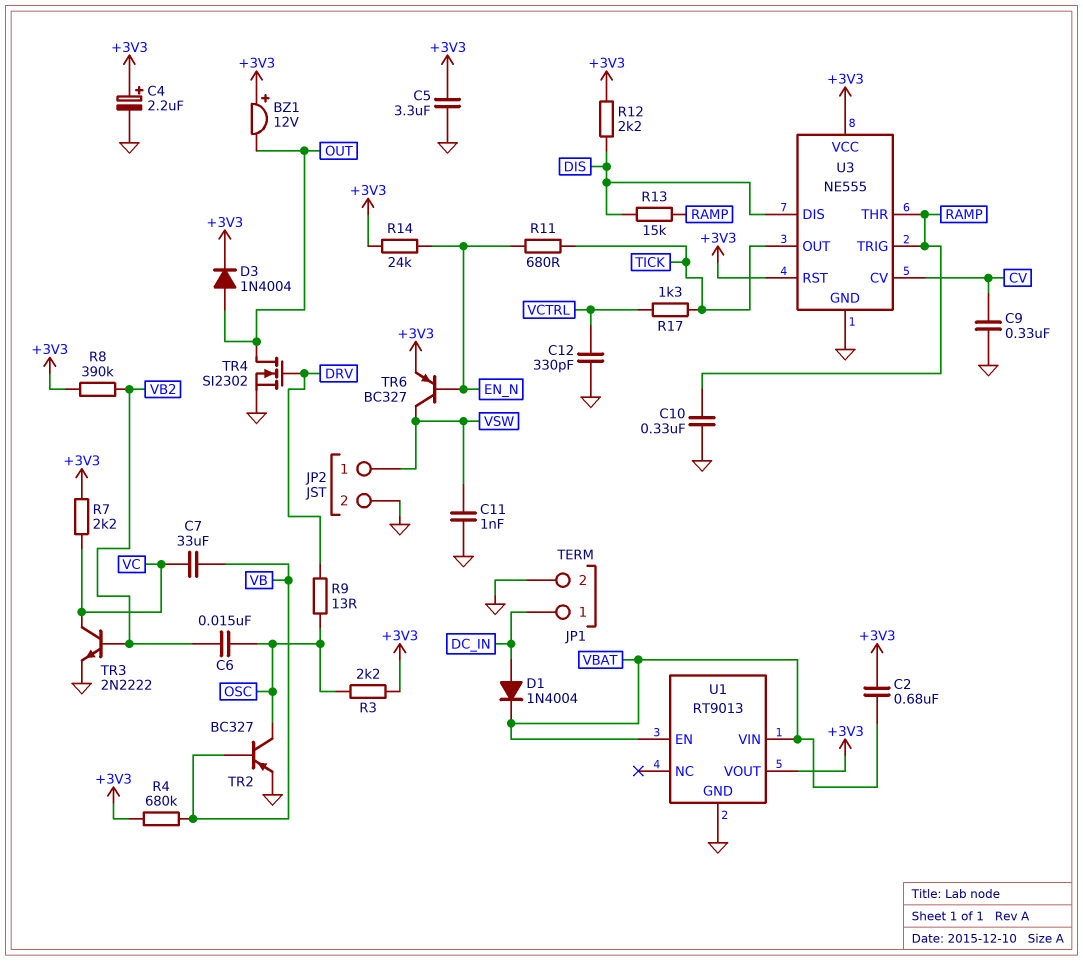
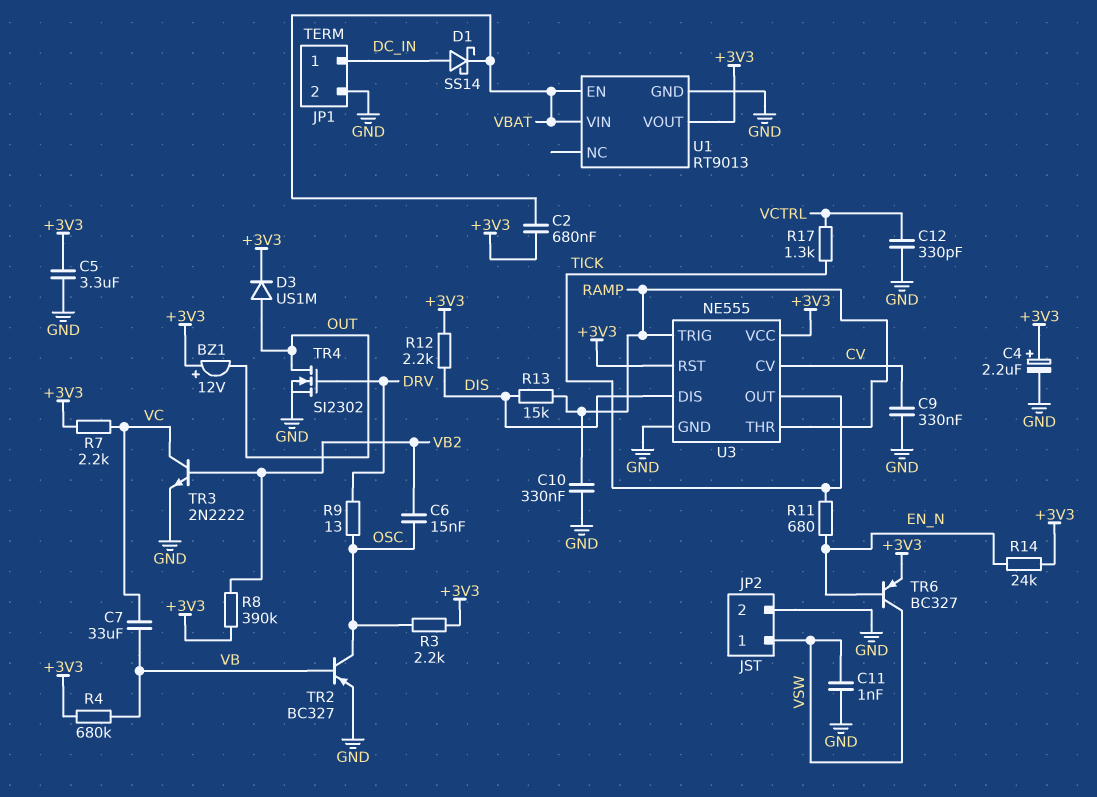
D1: diode 1N4004 (A DC_IN, K VBAT) -> schottky SS14 (A DC_IN, K VBAT)
D3: diode 1N4004 (A OUT, K +3V3) -> diode US1M (A OUT, K +3V3)

